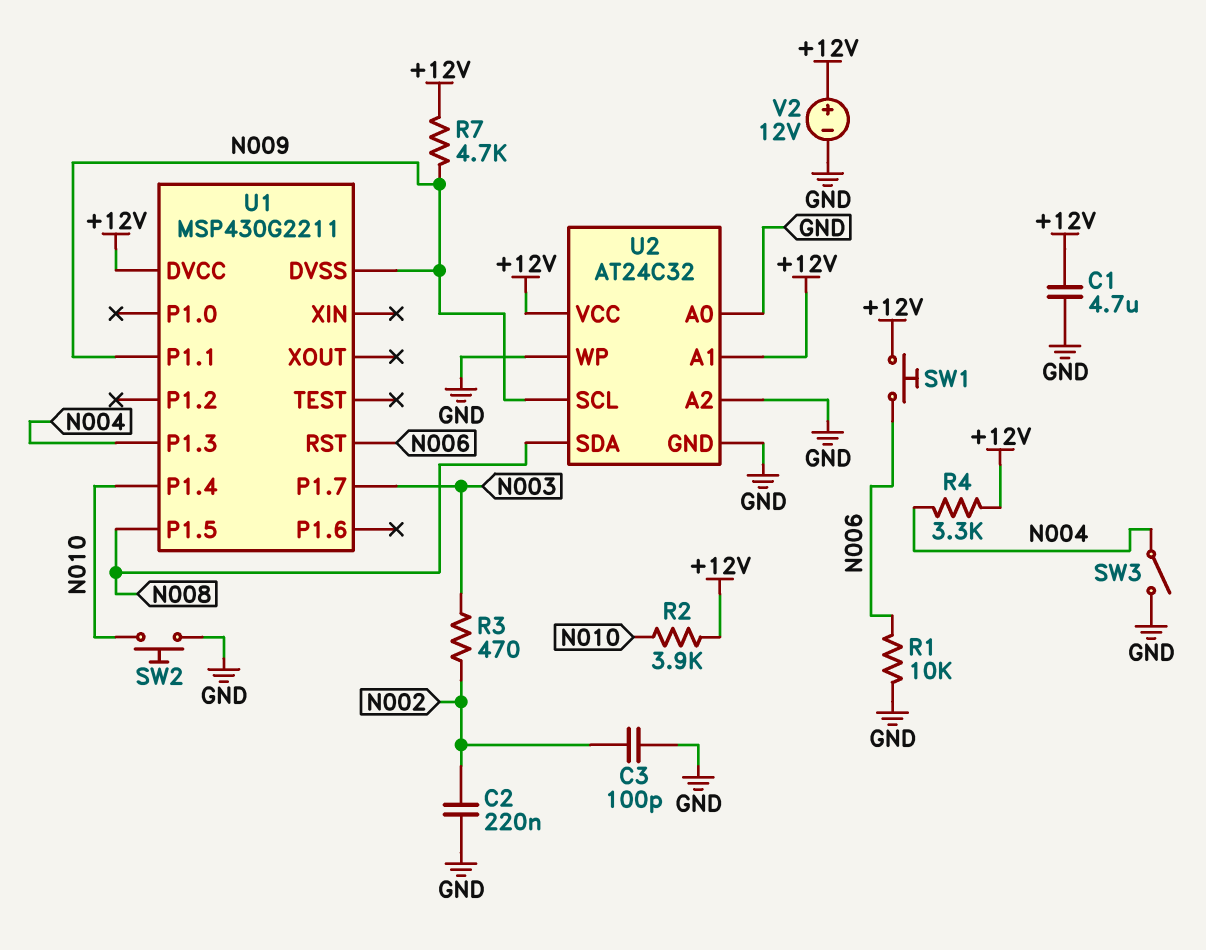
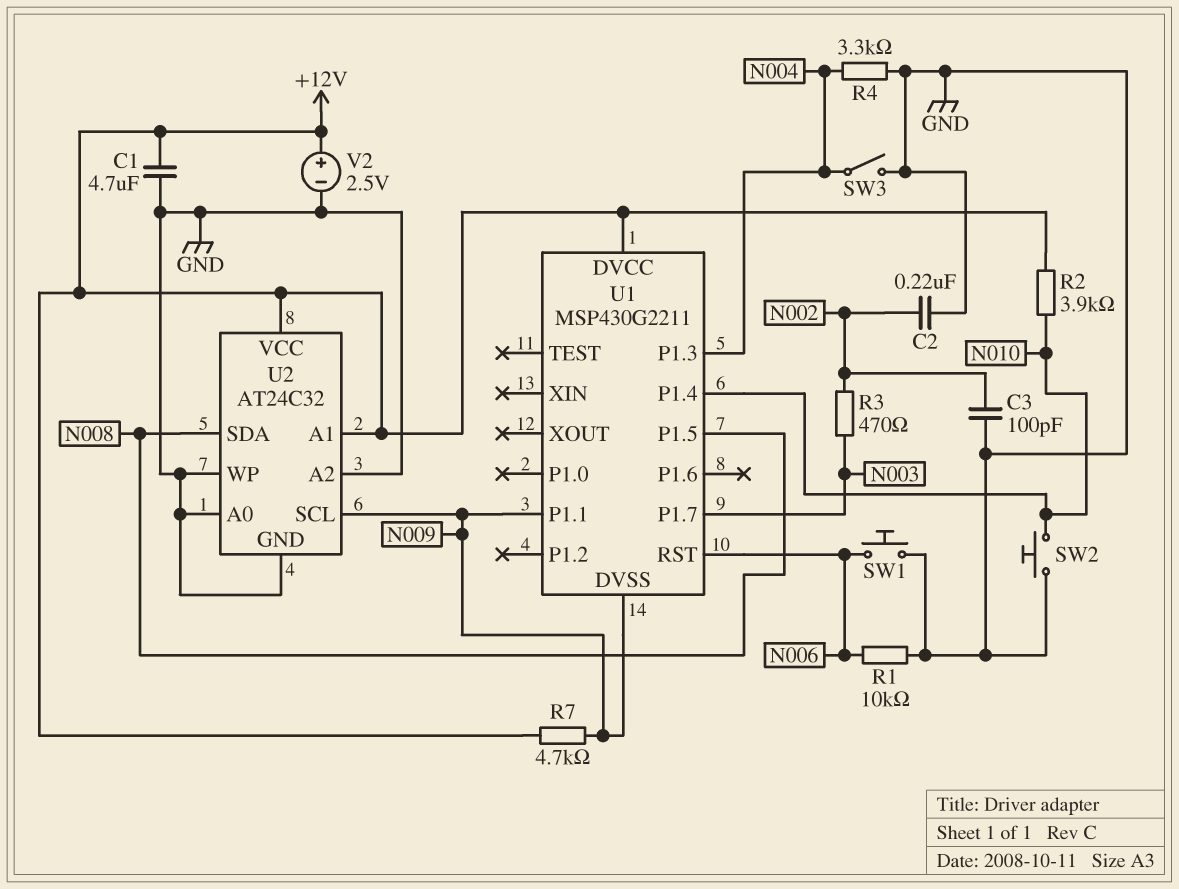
R4: 3.3k (+12V, N004) -> 3.3k (GND, N004)
SW1: button (+12V, N006) -> button (GND, N006)
V2: 12V (plus +12V, minus GND) -> 2.5V (plus +12V, minus GND)

